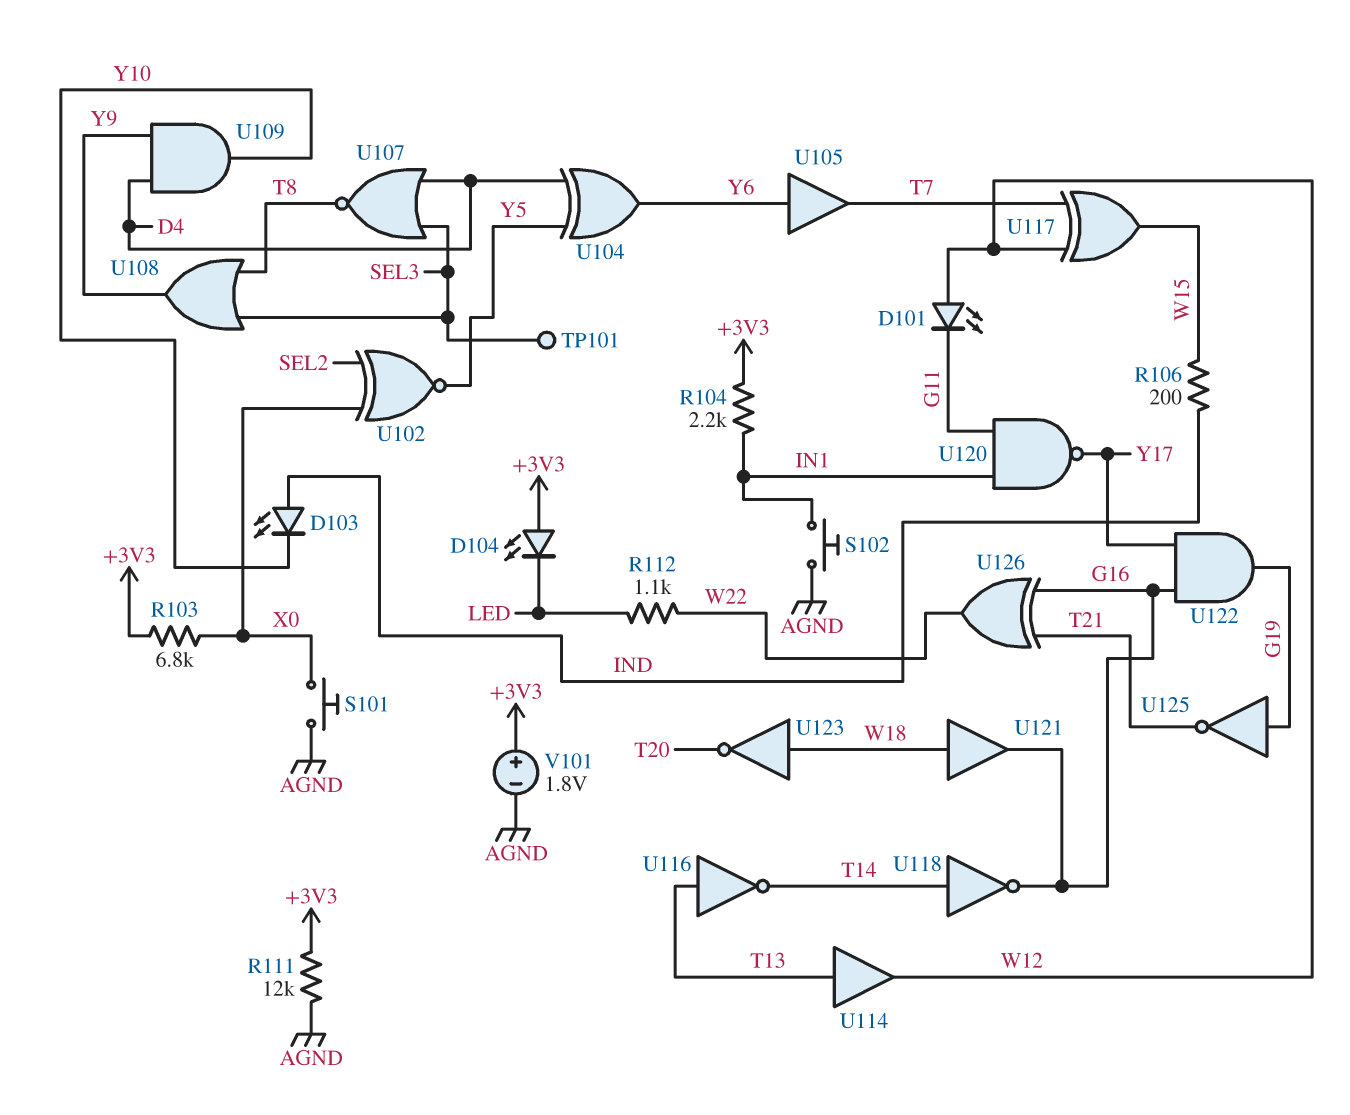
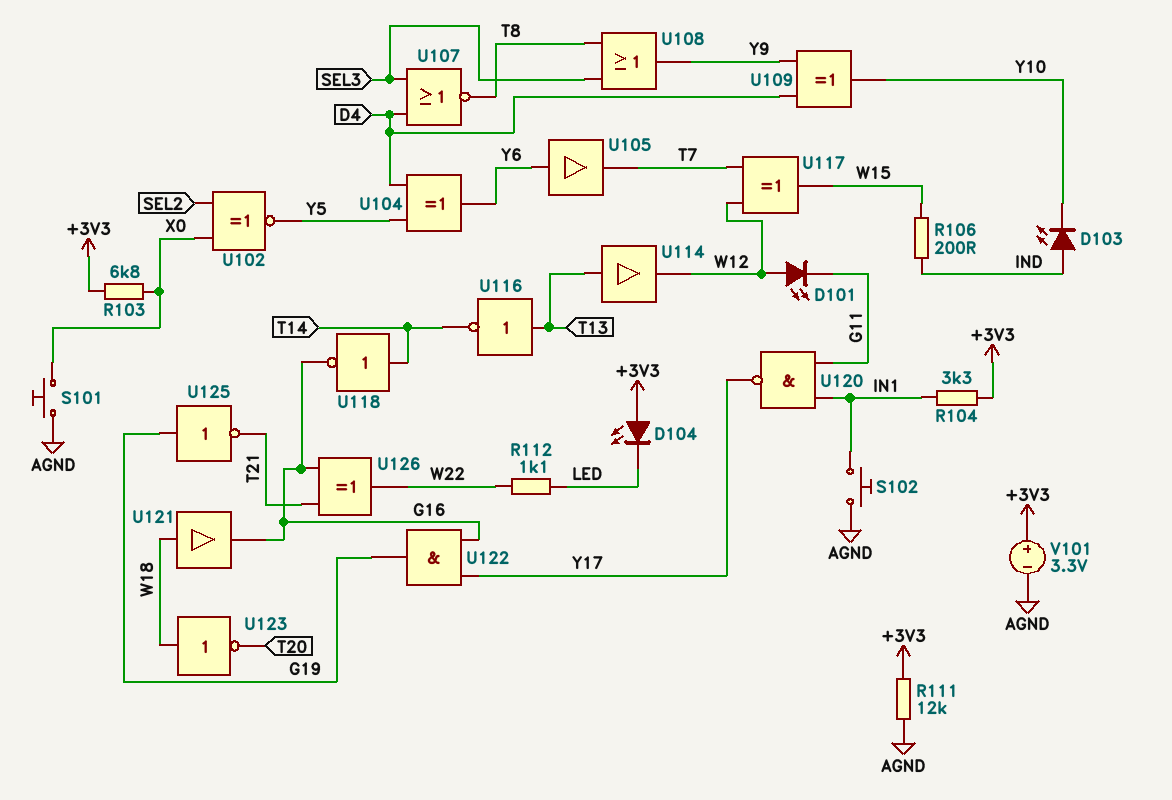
R104: 2.2k (+3V3, IN1) -> 3.3k (+3V3, IN1)
TP101: test point (SEL3) -> none
U109: AND (in D4, in Y9, out Y10) -> XOR (in D4, in Y9, out Y10)
V101: 1.8V (plus +3V3, minus AGND) -> 3.3V (plus +3V3, minus AGND)

